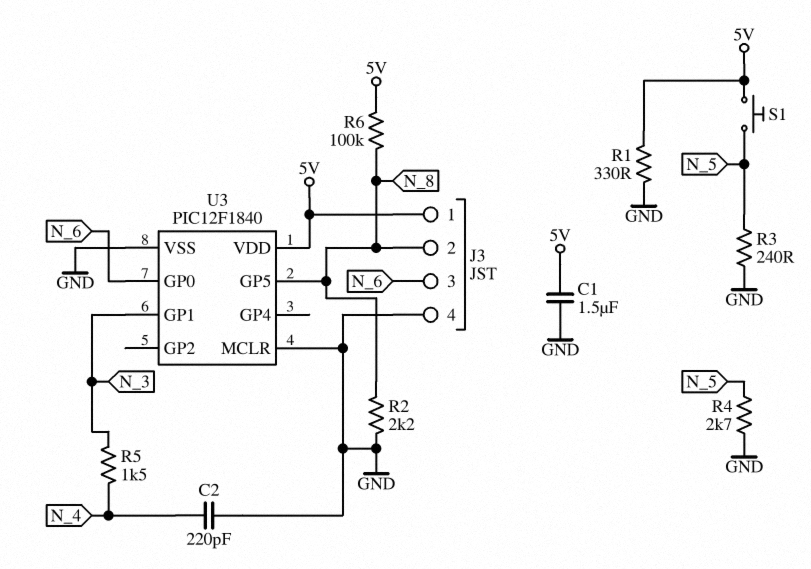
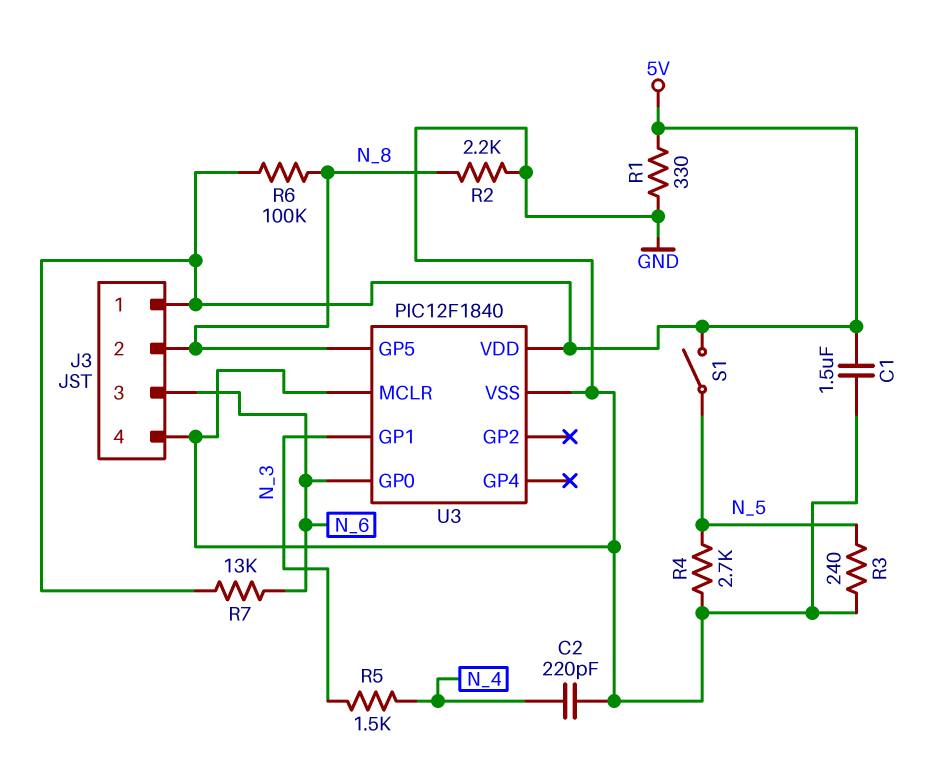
R7: none -> 13k (5V, N_6)
S1: button (5V, N_5) -> switch (5V, N_5)

